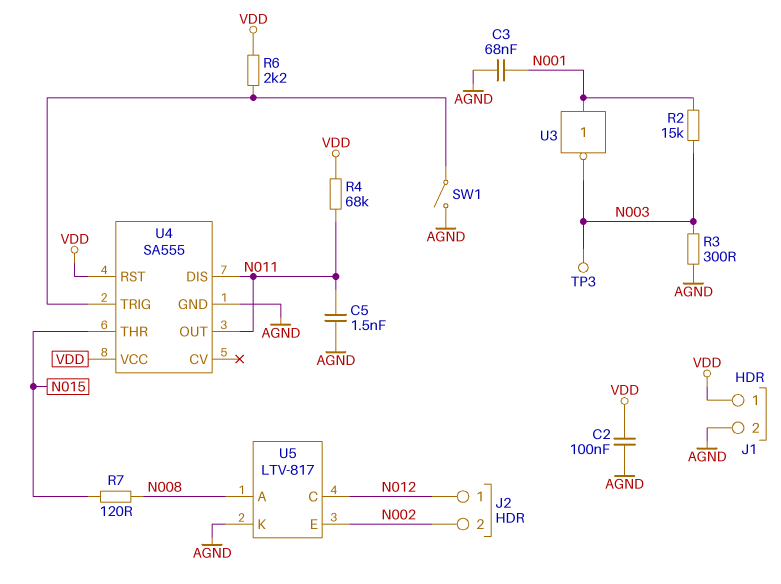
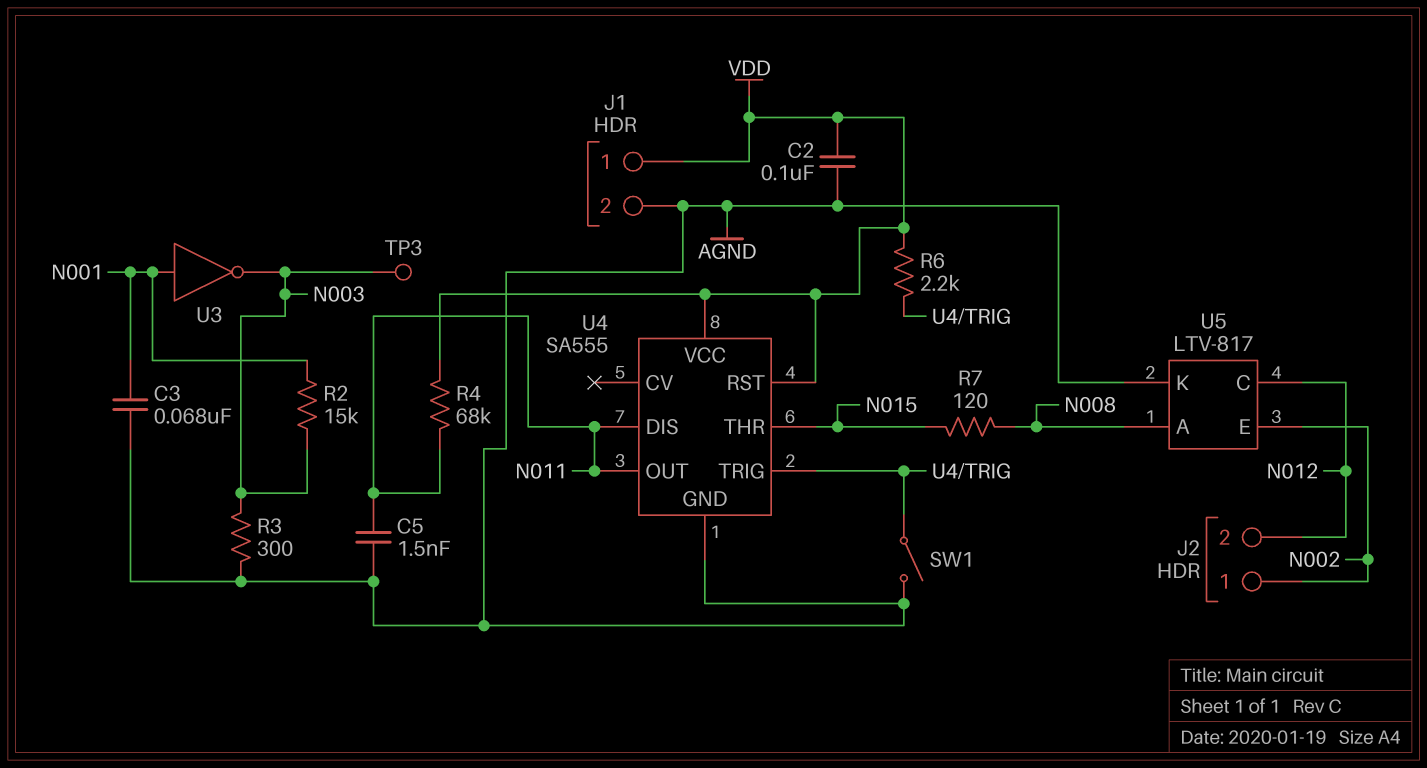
J2 pin 1: N012 -> N002
J2 pin 2: N002 -> N012

